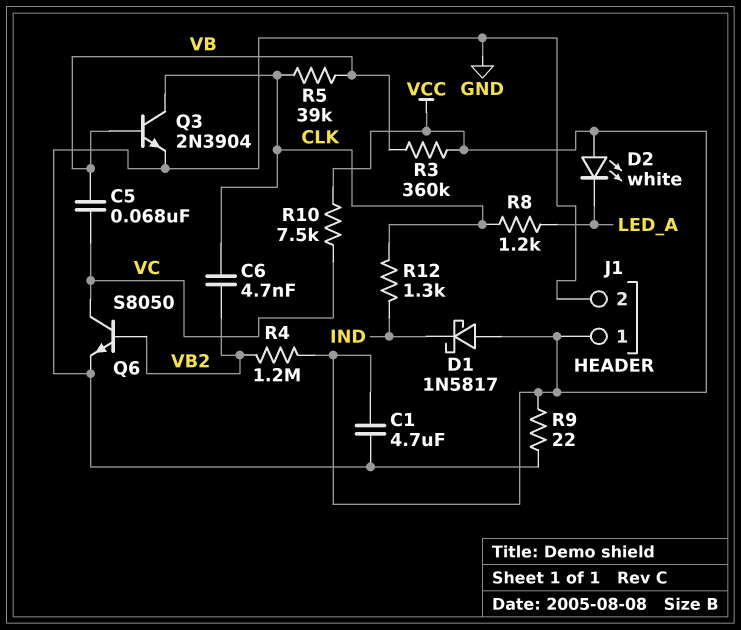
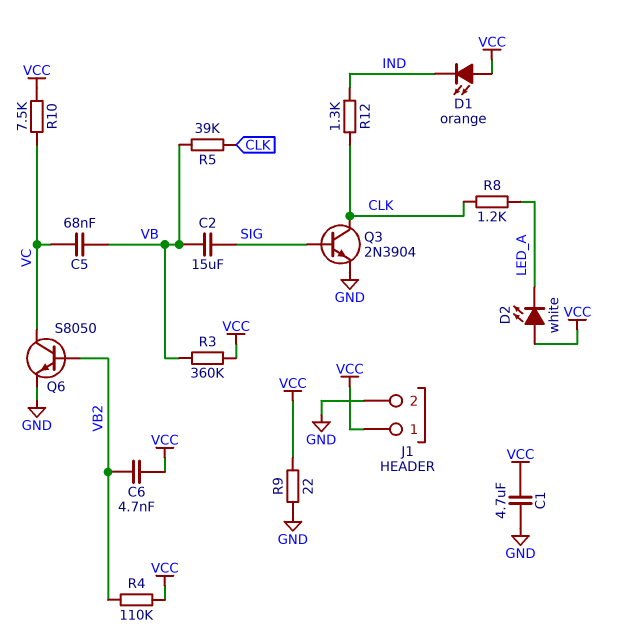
C2: none -> 15uF (SIG, VB)
C6: 4.7nF (CLK, VB2) -> 4.7nF (VB2, VCC)
D1: schottky 1N5817 (A VCC, K IND) -> LED orange (A VCC, K IND)
Q3: NPN 2N3904 (B VB, C CLK, E GND) -> NPN 2N3904 (B SIG, C CLK, E GND)
R4: 1.2M (VB2, VCC) -> 110k (VB2, VCC)

